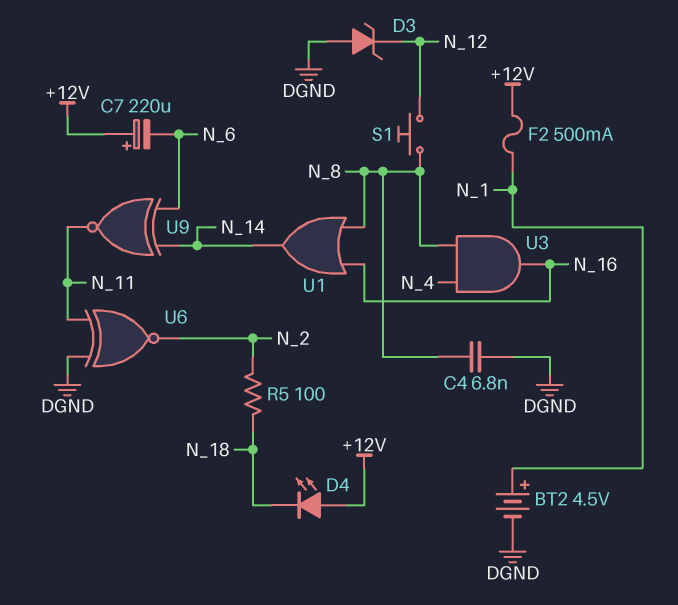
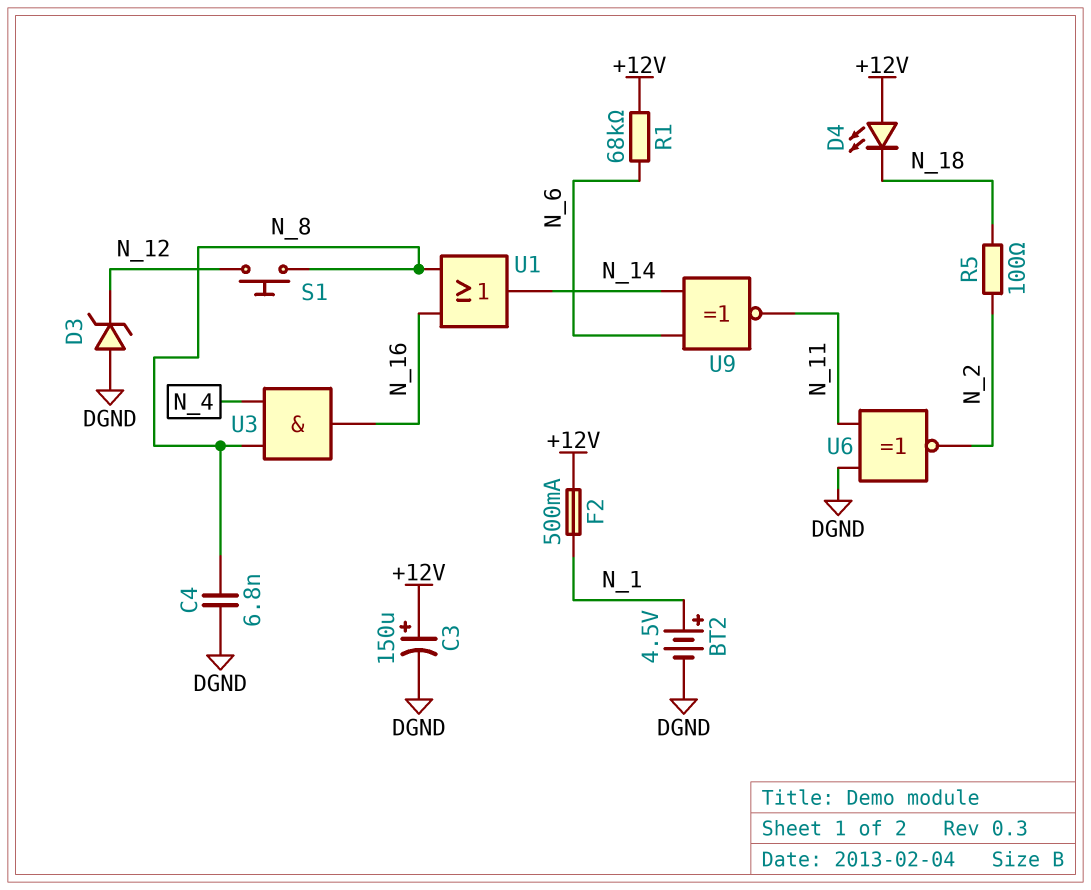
C3: none -> 150uF (plus +12V, minus DGND)
C7: 220uF (plus +12V, minus N_6) -> none
R1: none -> 68k (+12V, N_6)

